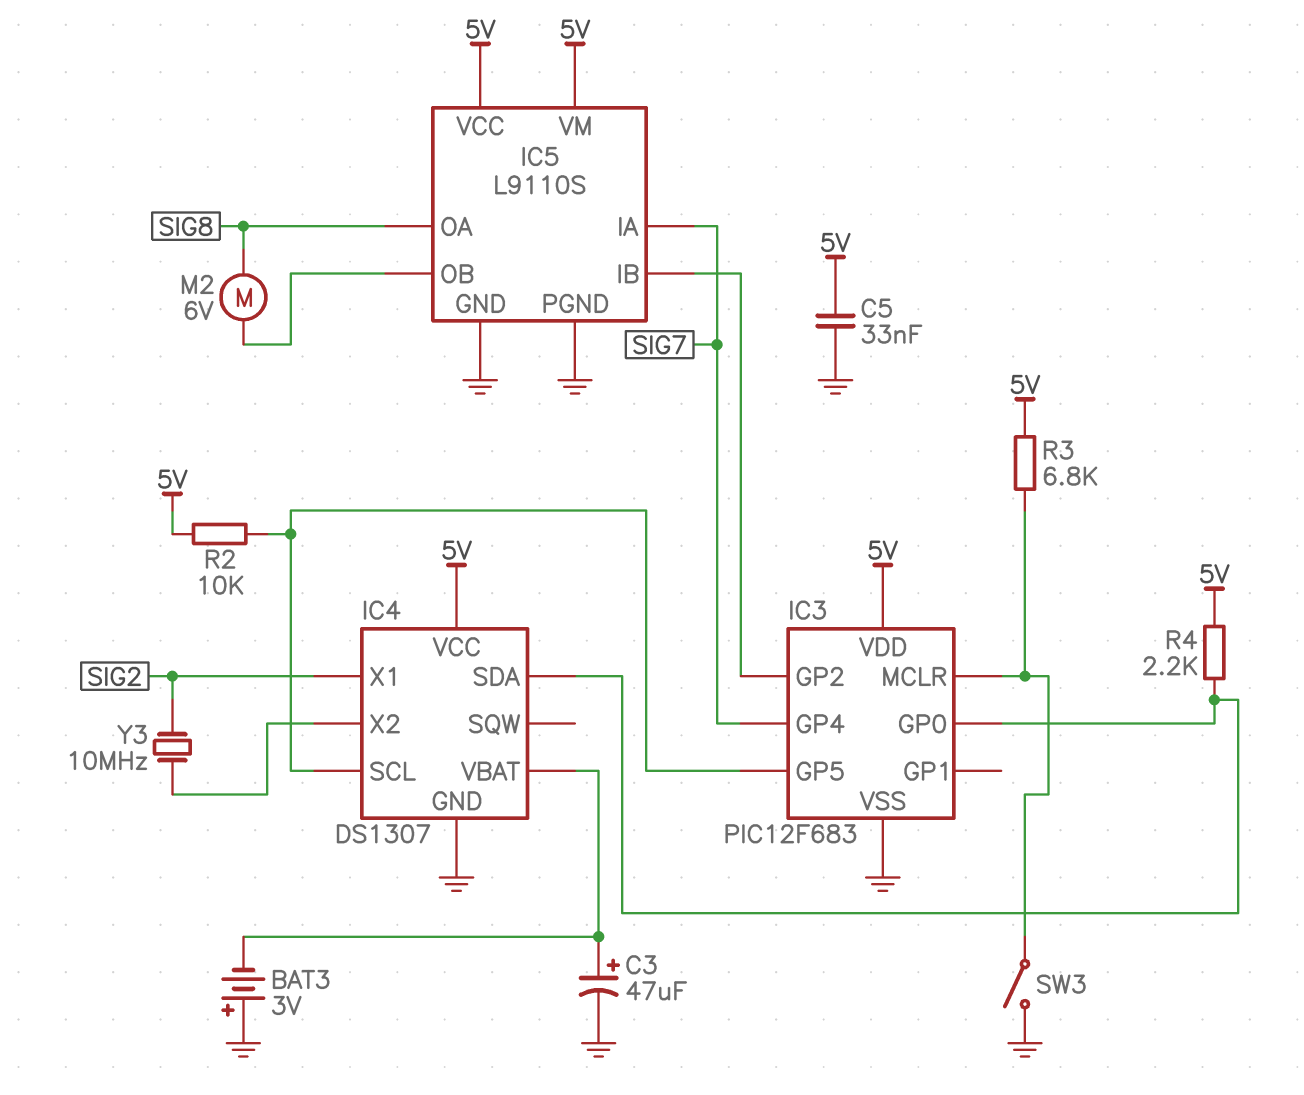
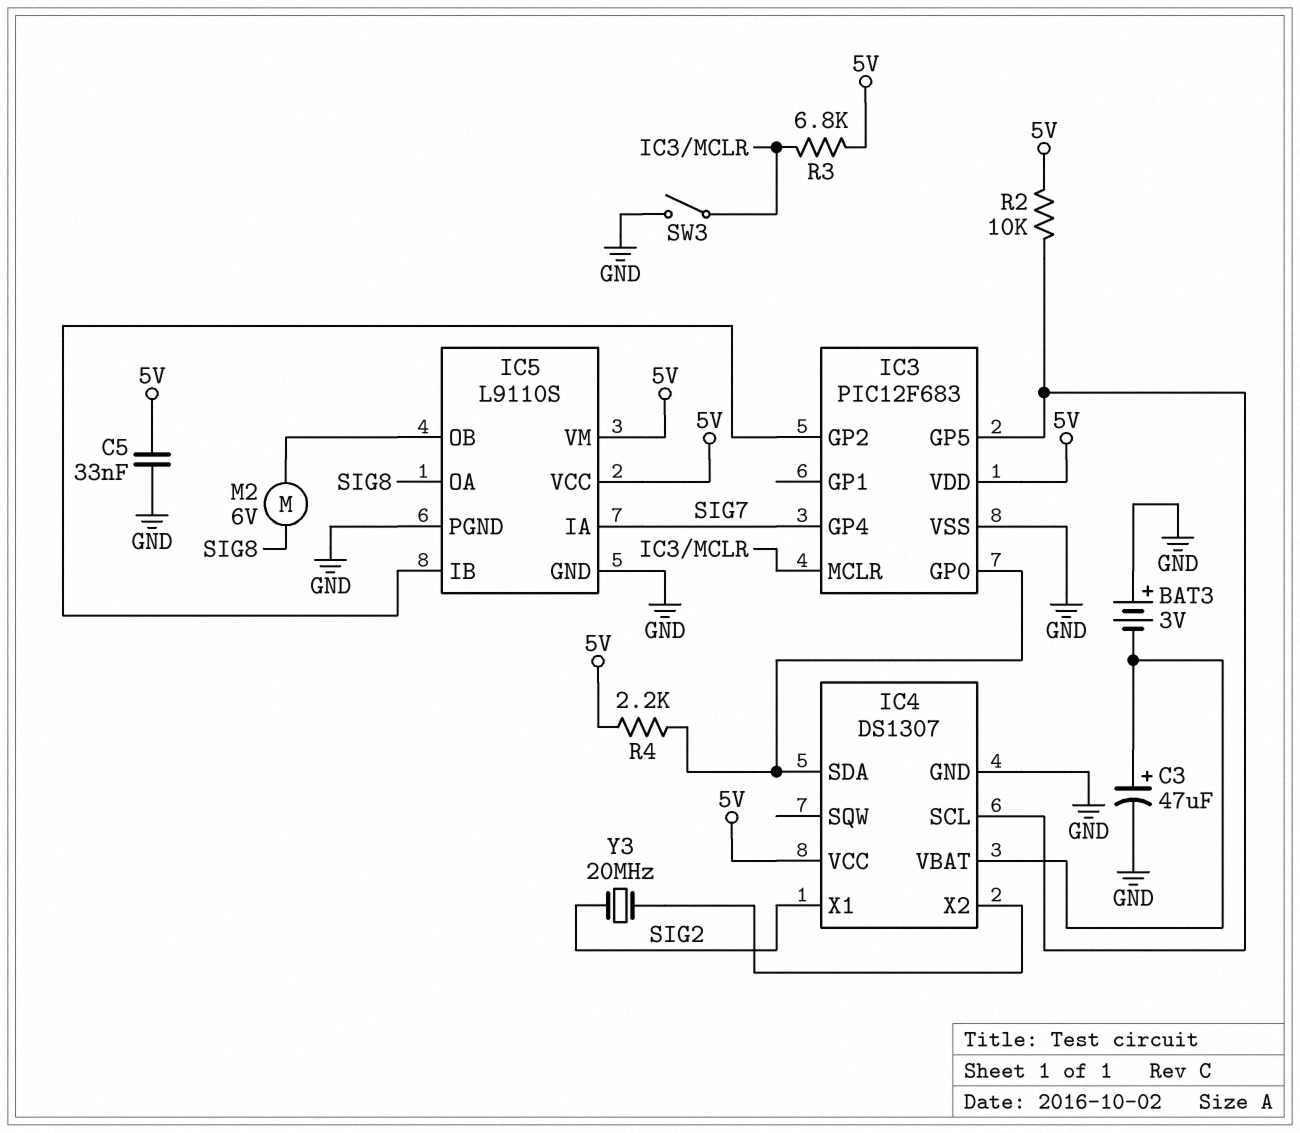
Y3: 10MHz (IC4/X2, SIG2) -> 20MHz (IC4/X2, SIG2)

